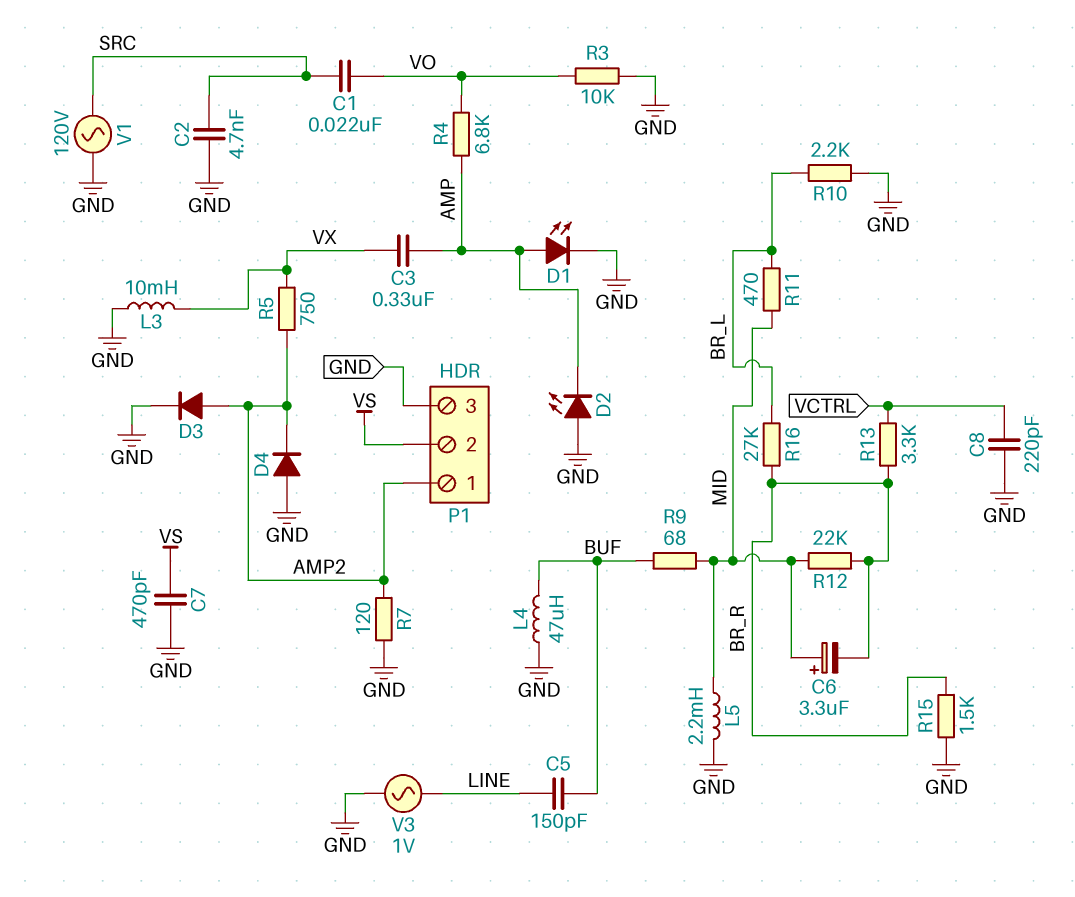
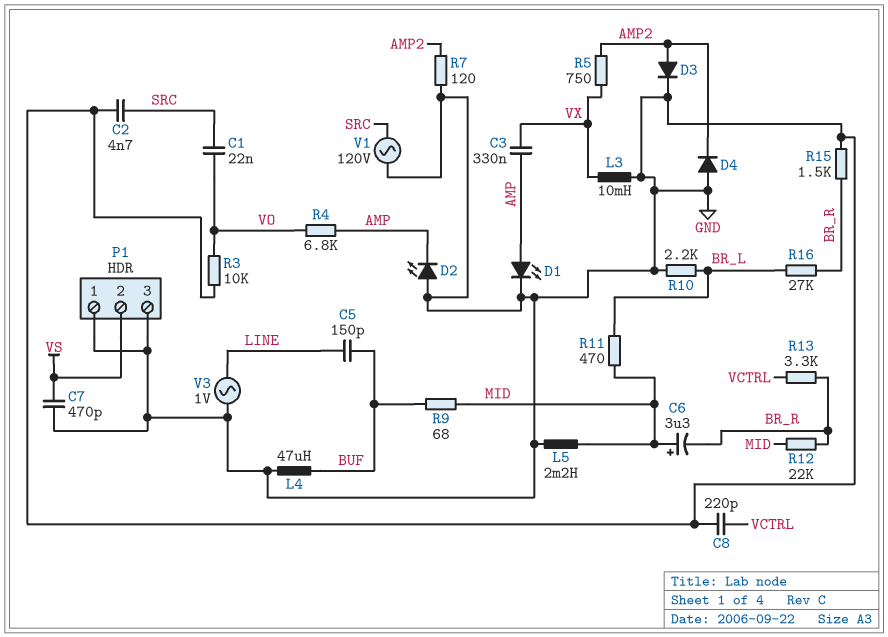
P1 pin 1: AMP2 -> GND

